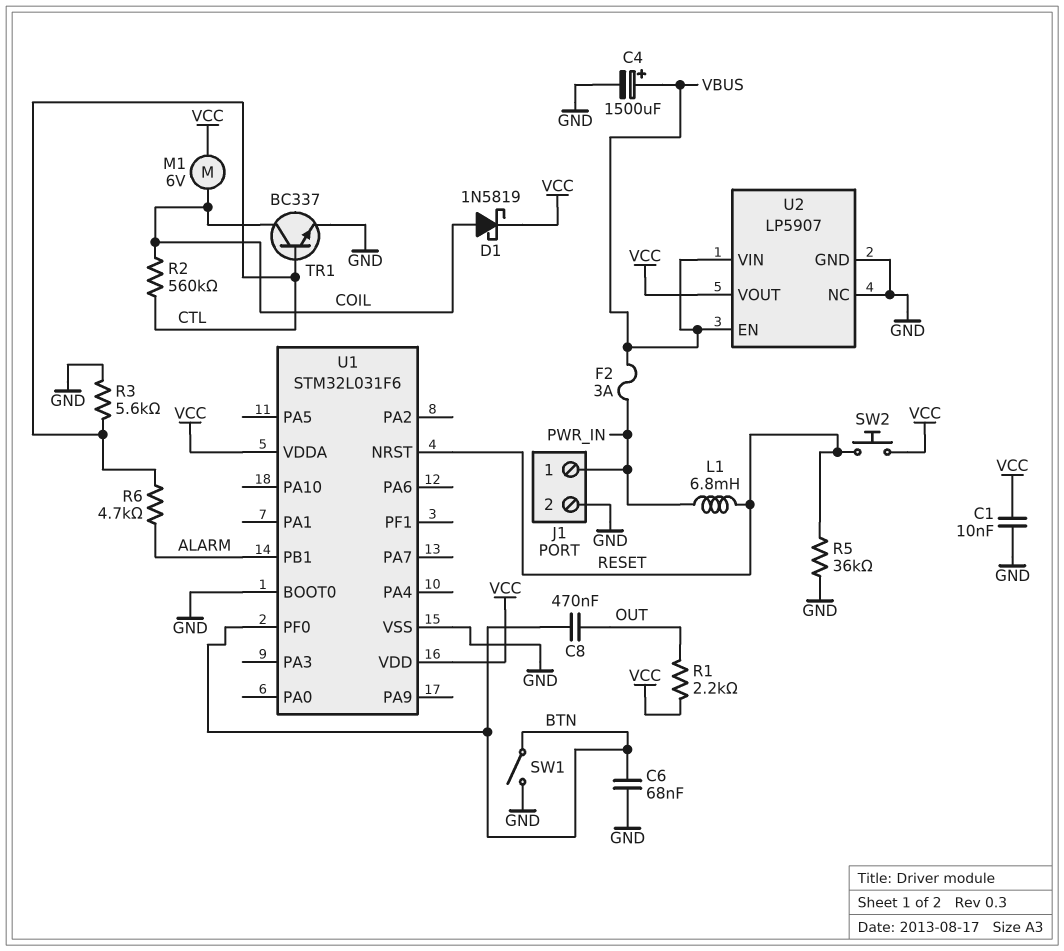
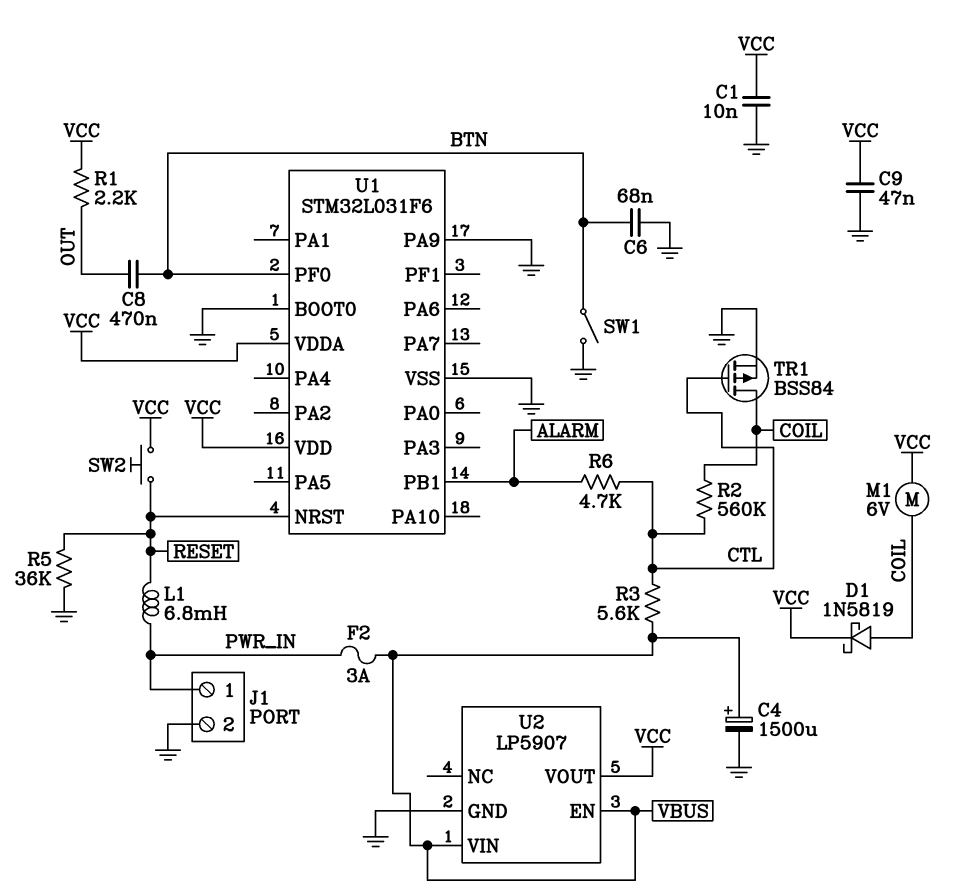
C9: none -> 47nF (GND, VCC)
R3: 5.6k (CTL, GND) -> 5.6k (CTL, VBUS)
TR1: NPN BC337 (B CTL, C COIL, E GND) -> PMOS BSS84 (G CTL, D COIL, S GND)
U1 pin PA9: none -> GND
U2 pin NC: GND -> none

